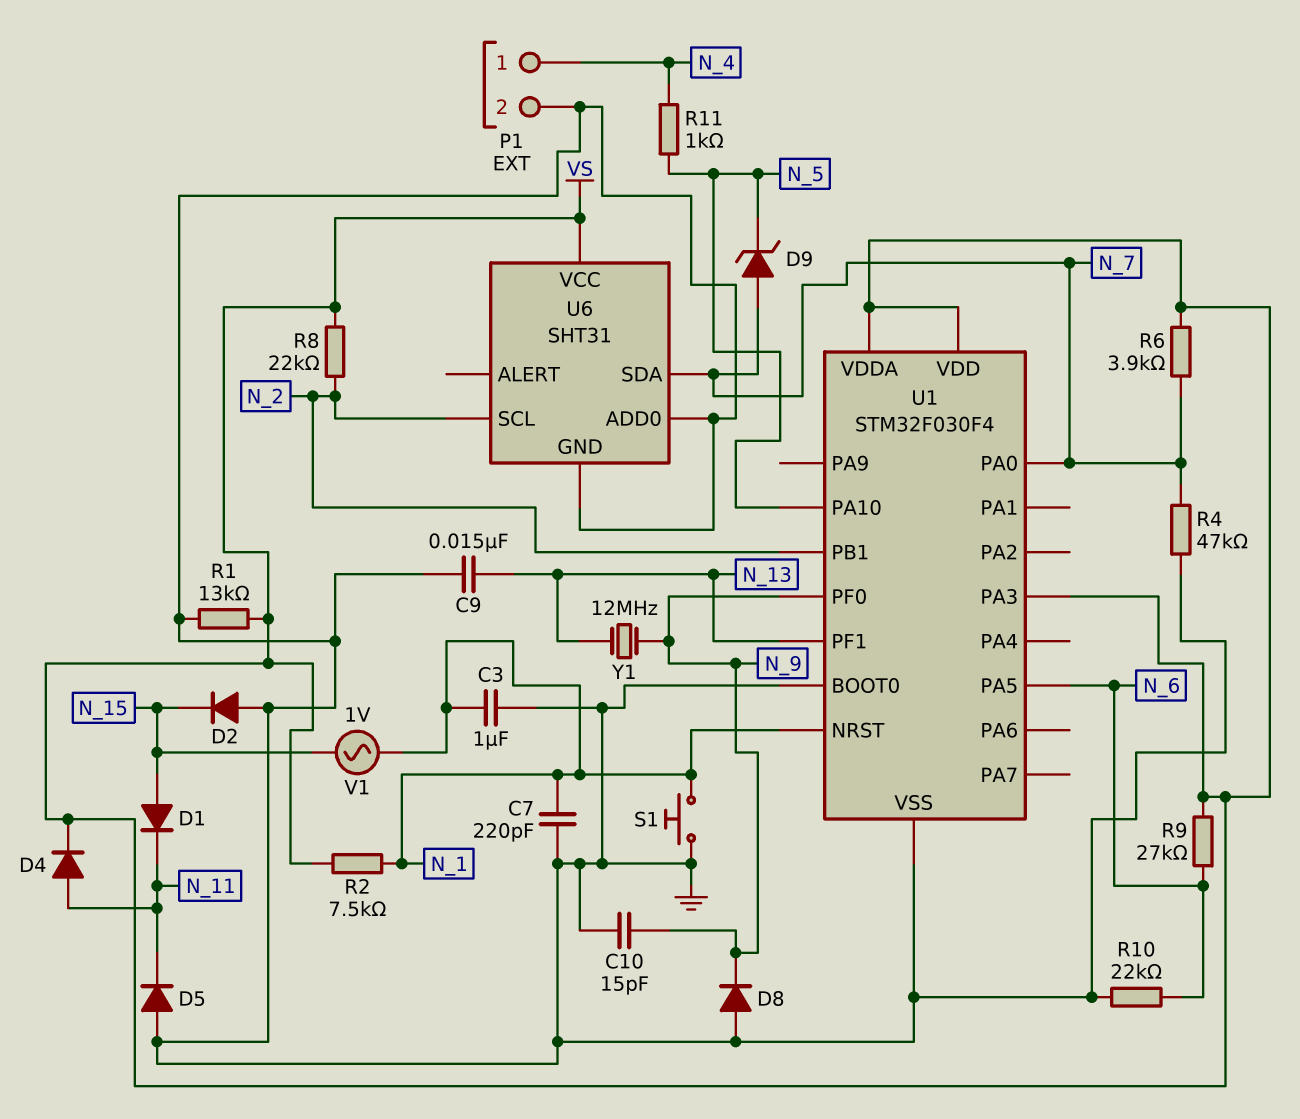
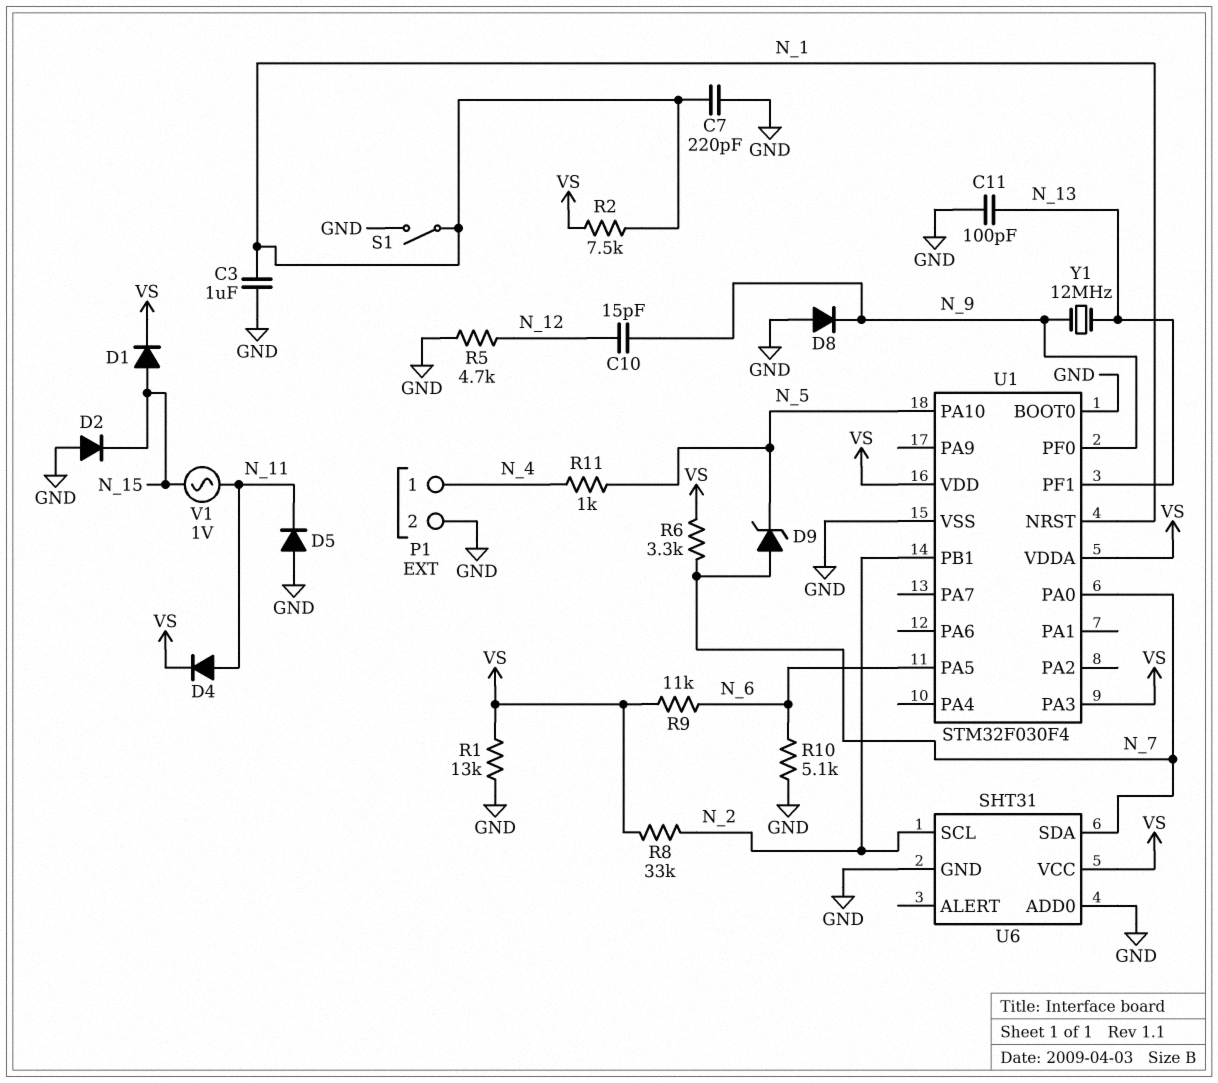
C9: 15nF (GND, N_13) -> none
C10: 15pF (GND, N_9) -> 15pF (N_9, N_12)
C11: none -> 100pF (GND, N_13)
D1: diode (A N_15, K N_11) -> diode (A N_15, K VS)
R4: 47k (GND, N_7) -> none
R5: none -> 4.7k (GND, N_12)
R6: 3.9k (N_7, VS) -> 3.3k (N_7, VS)
R8: 22k (N_2, VS) -> 33k (N_2, VS)
R9: 27k (N_6, VS) -> 11k (N_6, VS)
R10: 22k (GND, N_6) -> 5.1k (GND, N_6)
S1: button (GND, N_1) -> switch (GND, N_1)
V1: AC 1V (N_1, N_15) -> AC 1V (N_11, N_15)

